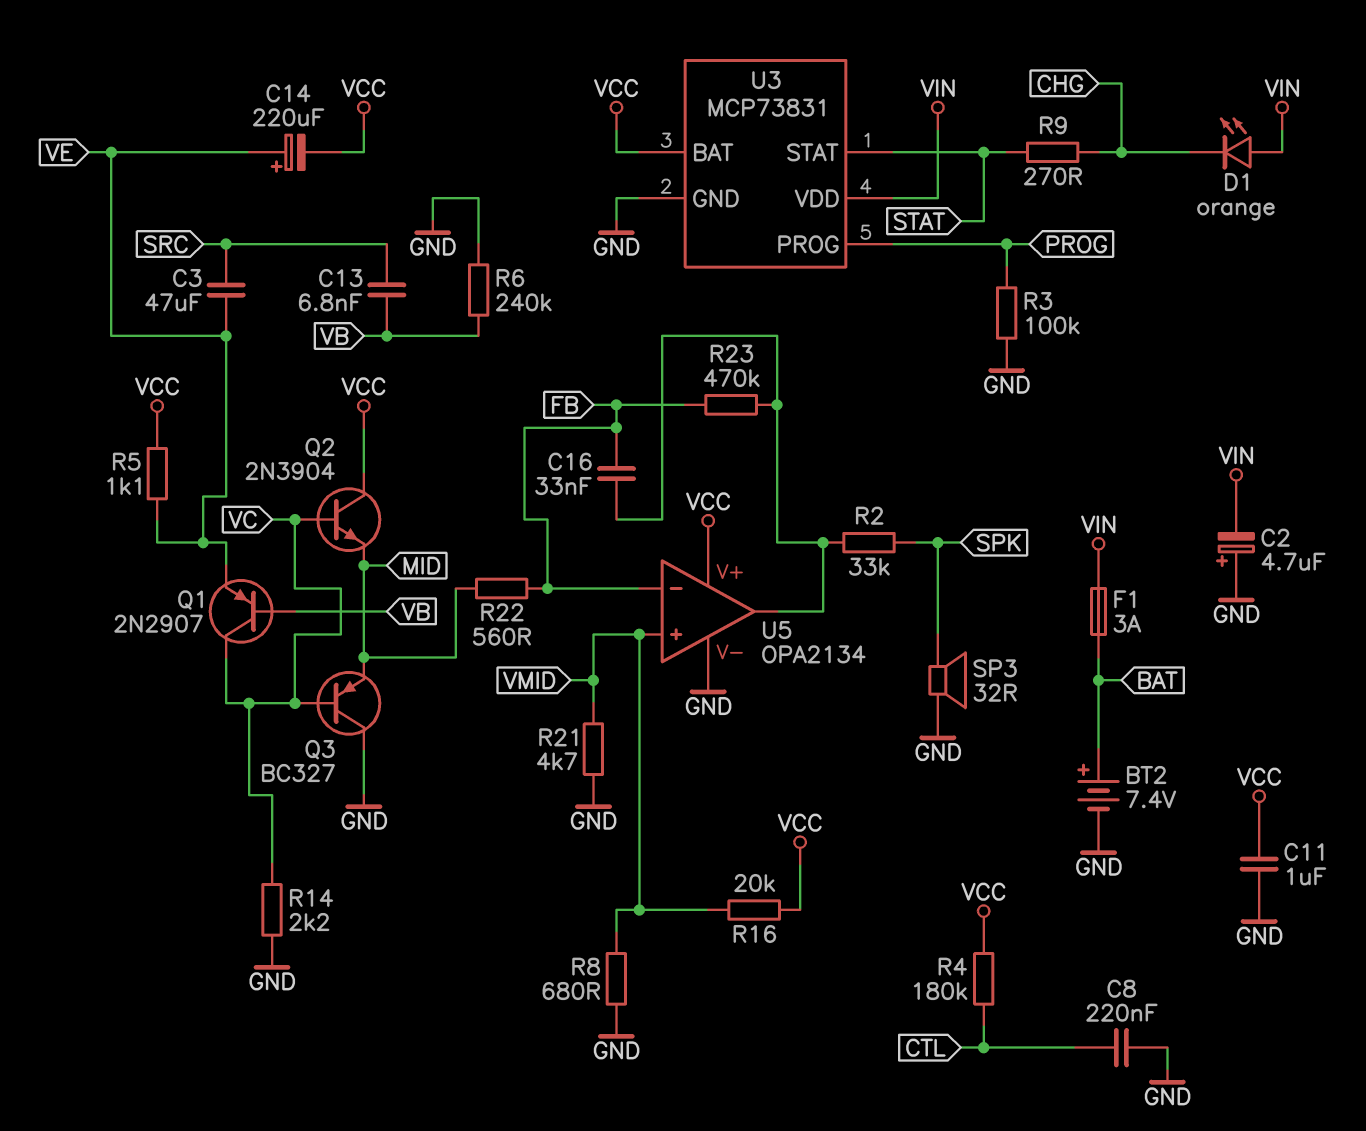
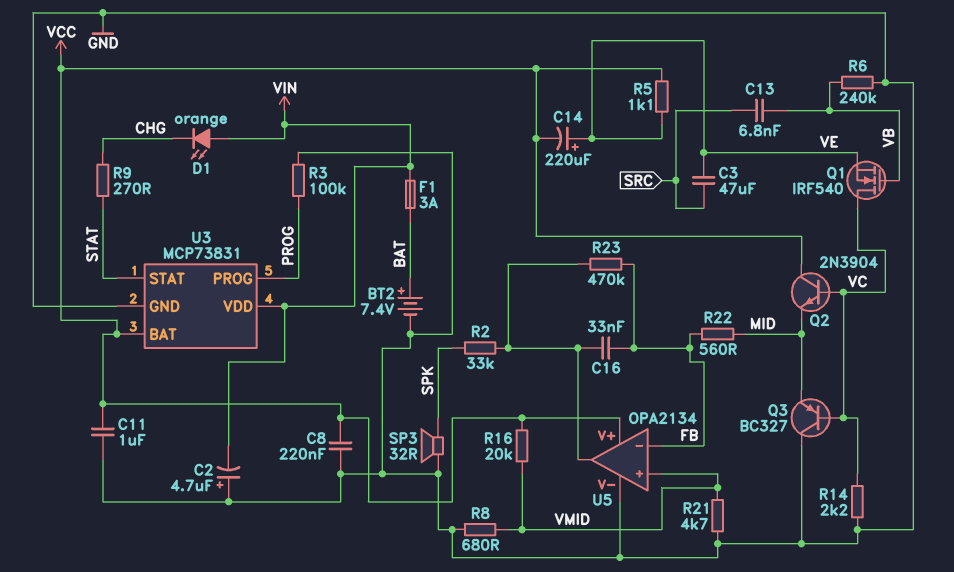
C8: 220nF (CTL, GND) -> 220nF (GND, VCC)
Q1: PNP 2N2907 (B VB, C VC, E VE) -> NMOS IRF540 (G VB, D VC, S VE)
R4: 180k (CTL, VCC) -> none

